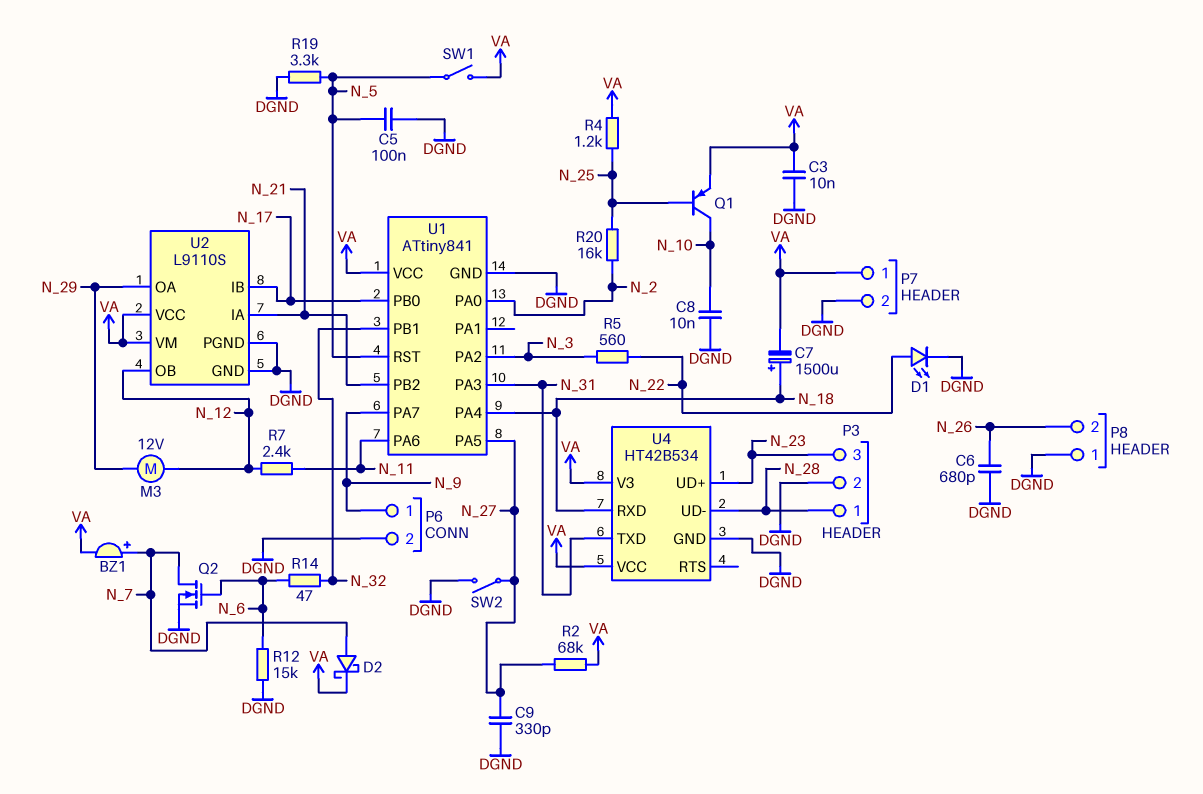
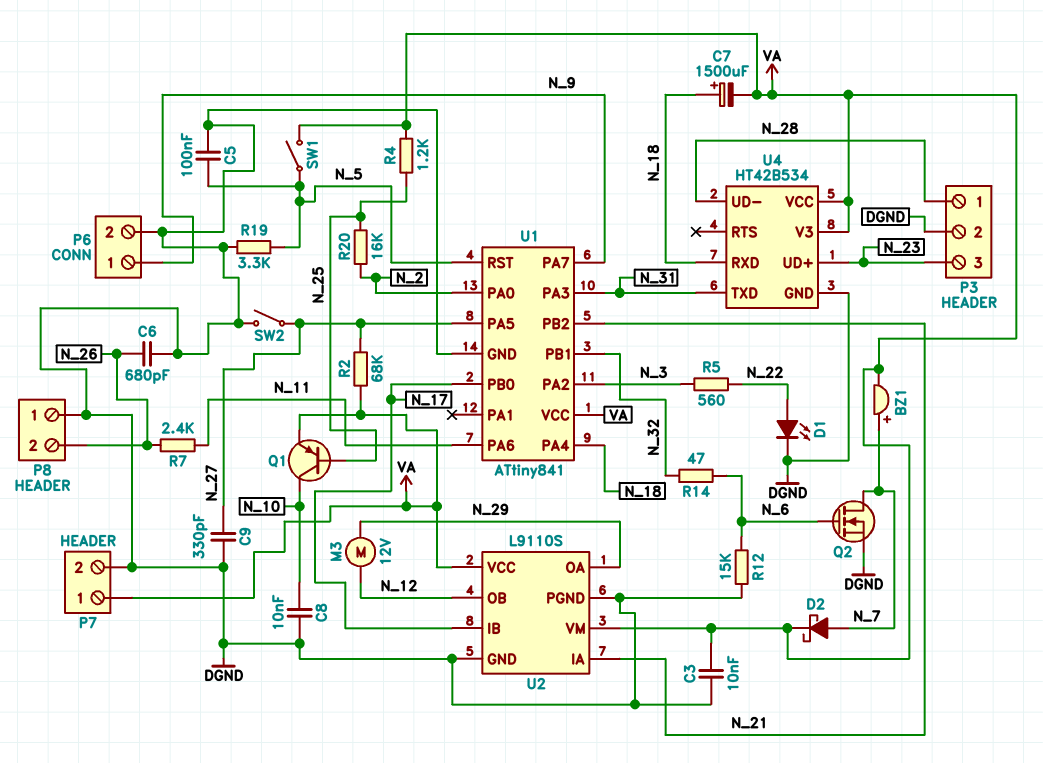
R7: 2.4k (N_11, N_12) -> 2.4k (N_11, N_26)

